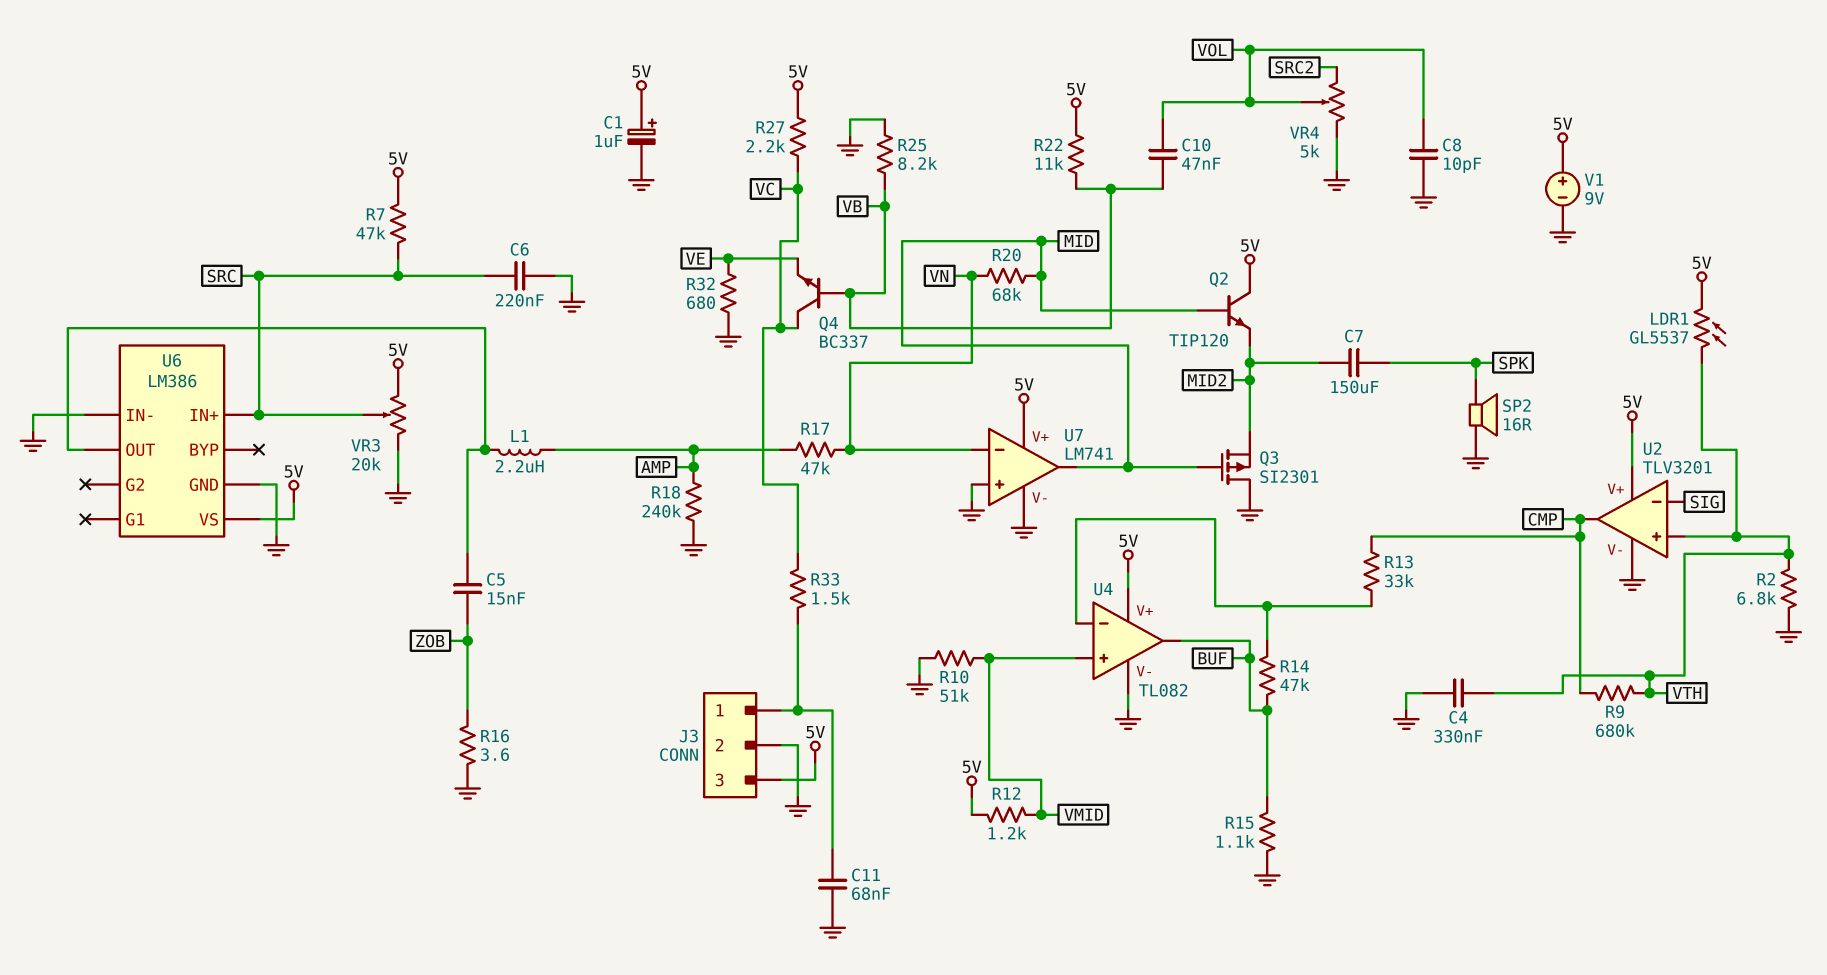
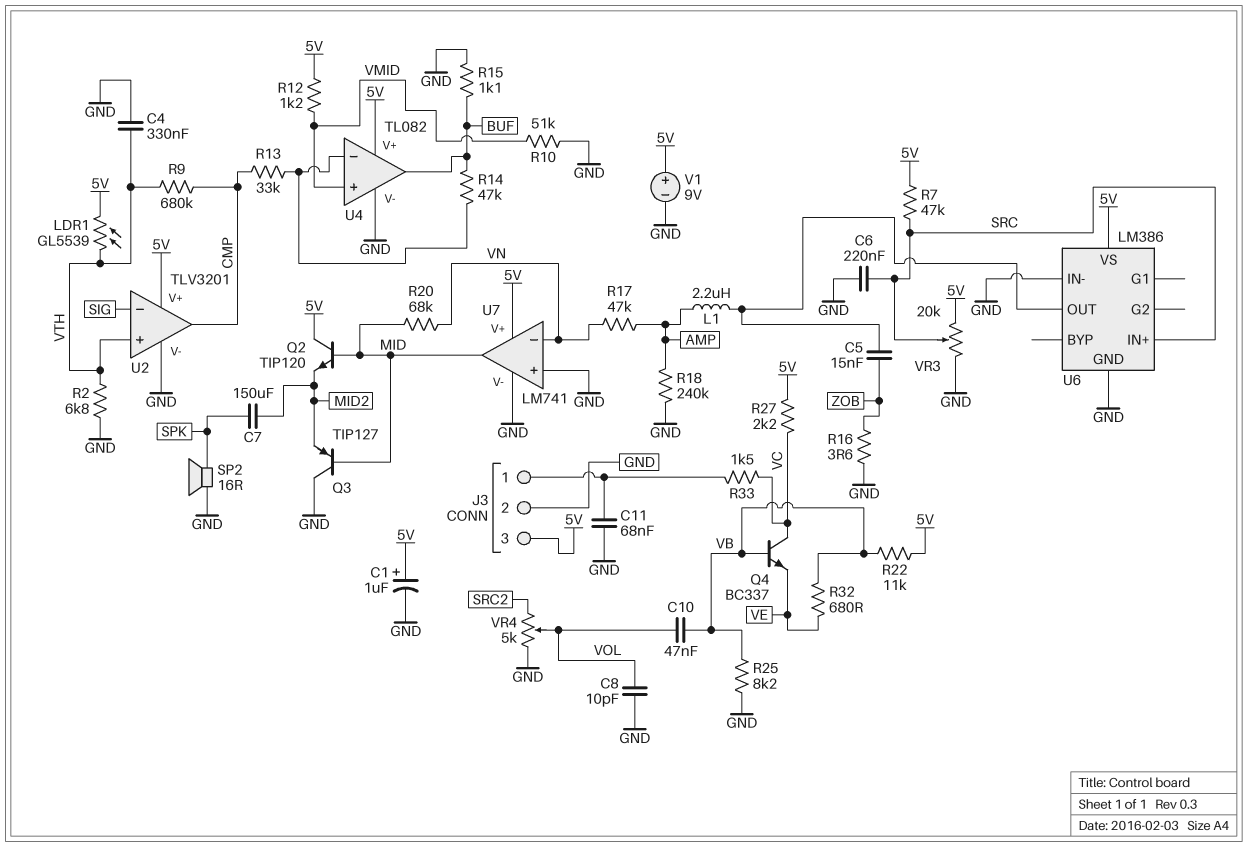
LDR1: GL5537 (5V, VTH) -> GL5539 (5V, VTH)
Q3: PMOS SI2301 (G MID, D GND, S MID2) -> PNP TIP127 (B MID, C GND, E MID2)
R32: 680 (GND, VE) -> 680 (VB, VE)

